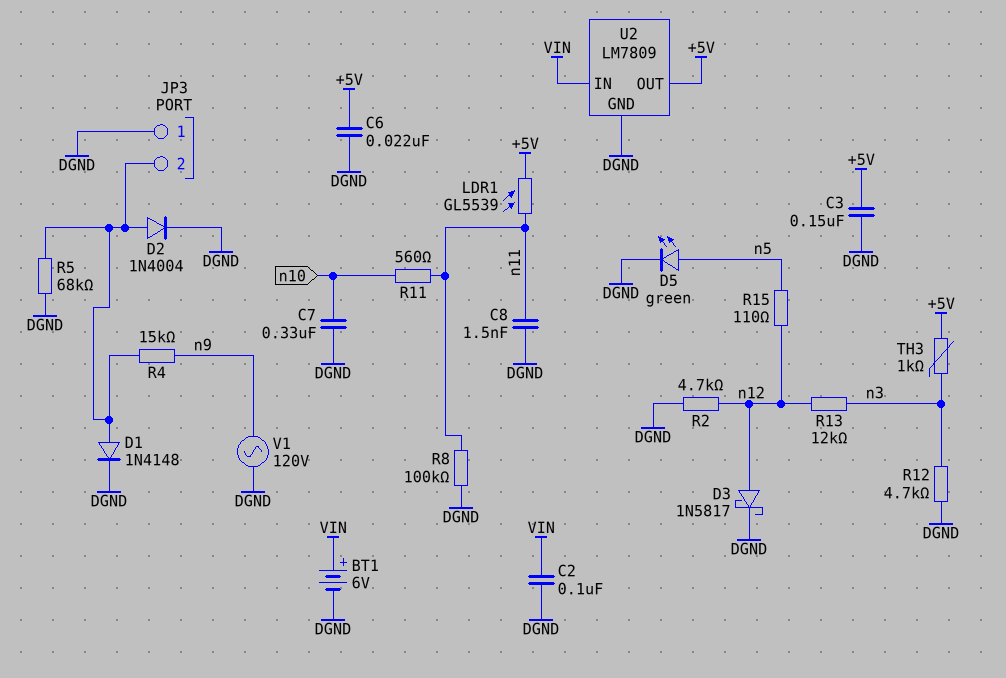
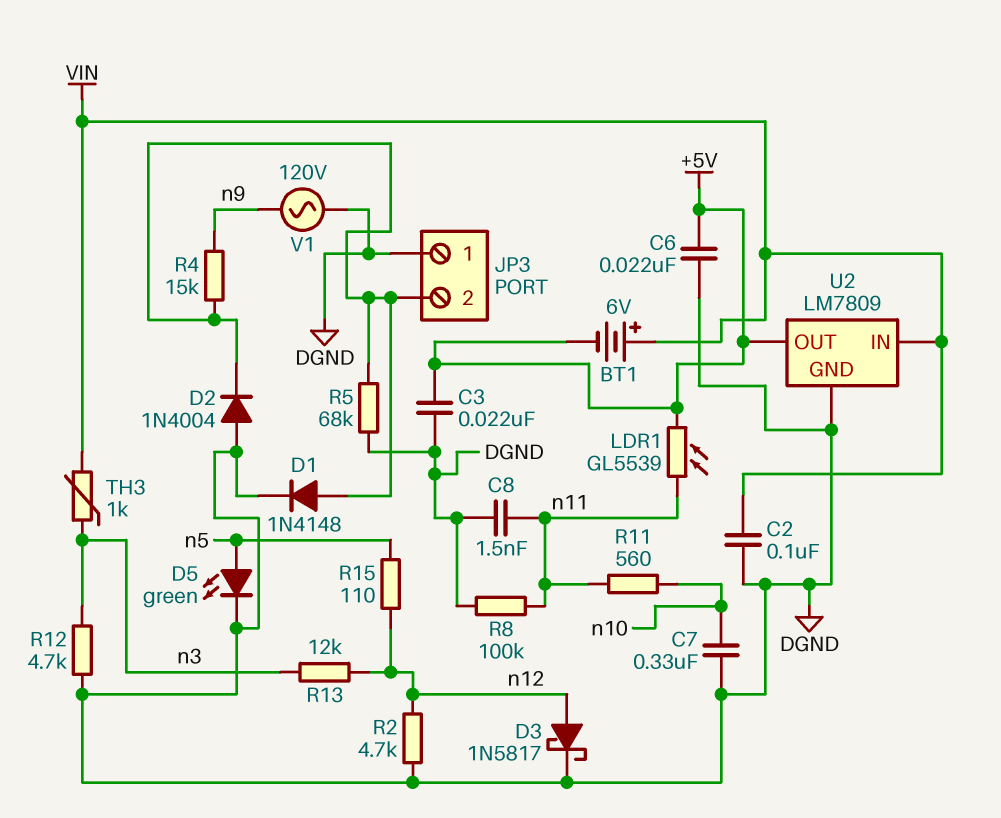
BT1: 6V (plus VIN, minus DGND) -> 6V (plus VIN, minus +5V)
C3: 150nF (+5V, DGND) -> 22nF (+5V, DGND)
D2: diode 1N4004 (A JP3/2, K DGND) -> diode 1N4004 (A DGND, K JP3/2)
TH3: 1k (+5V, n3) -> 1k (VIN, n3)

